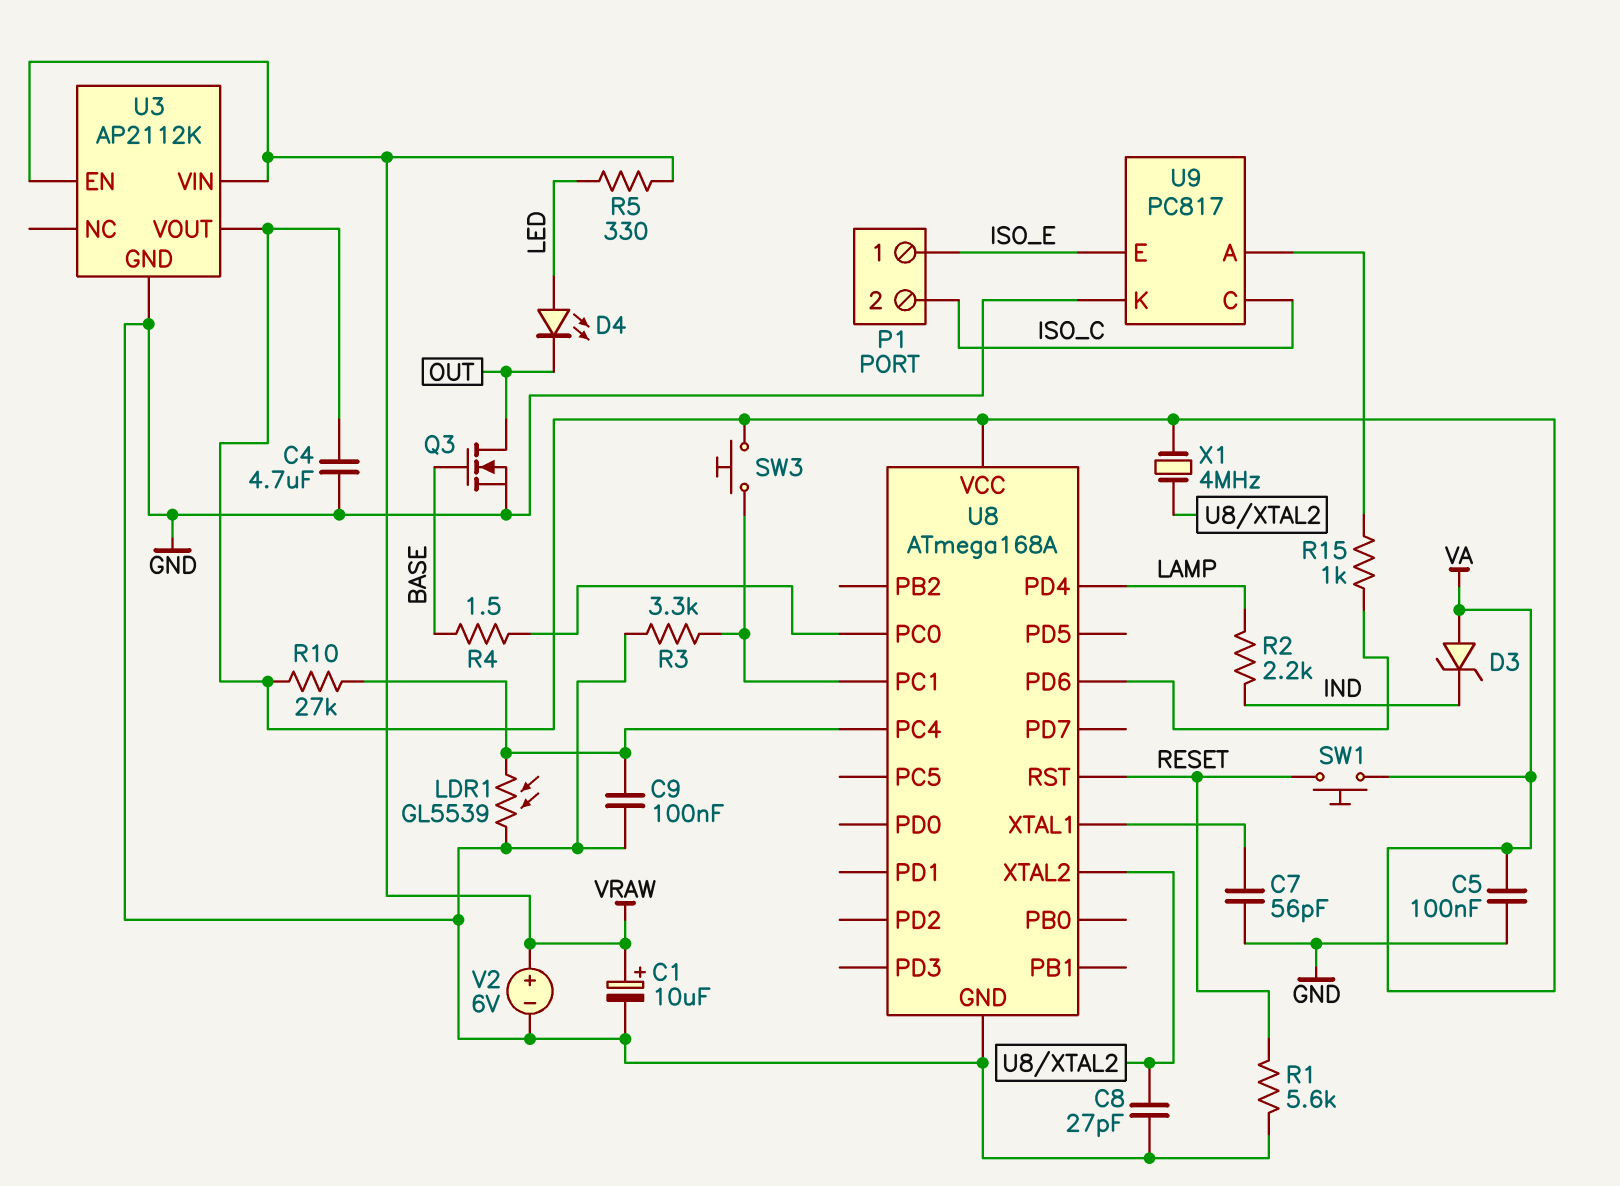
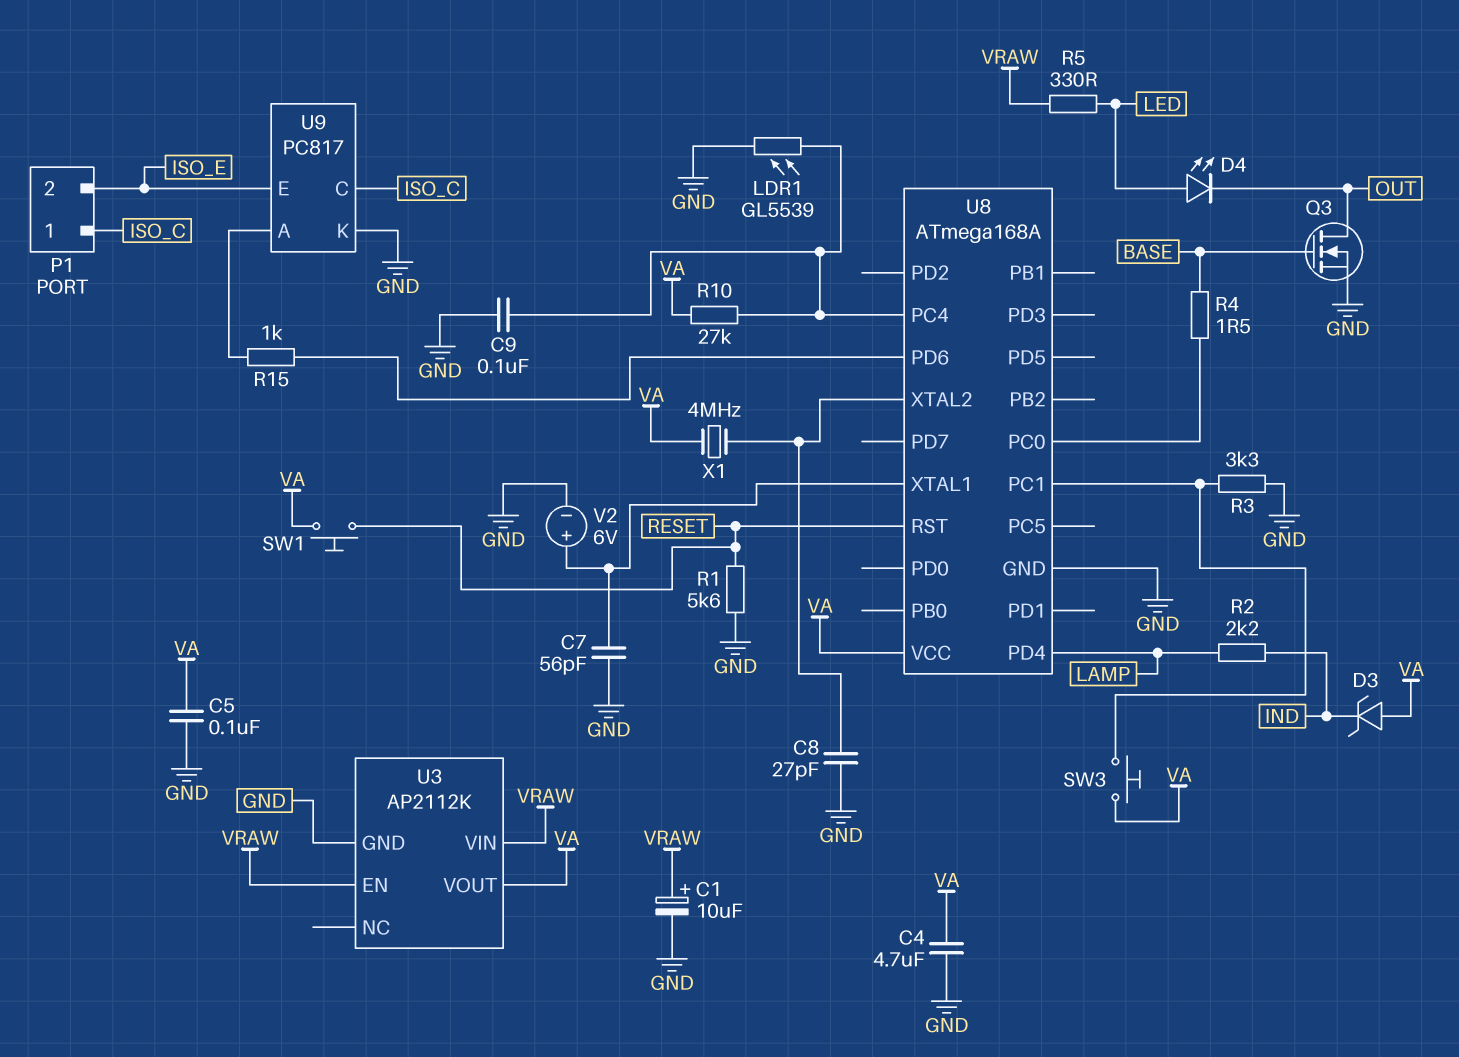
P1 pin 1: ISO_E -> ISO_C
P1 pin 2: ISO_C -> ISO_E
V2: 6V (plus VRAW, minus GND) -> 6V (plus U8/XTAL1, minus GND)

